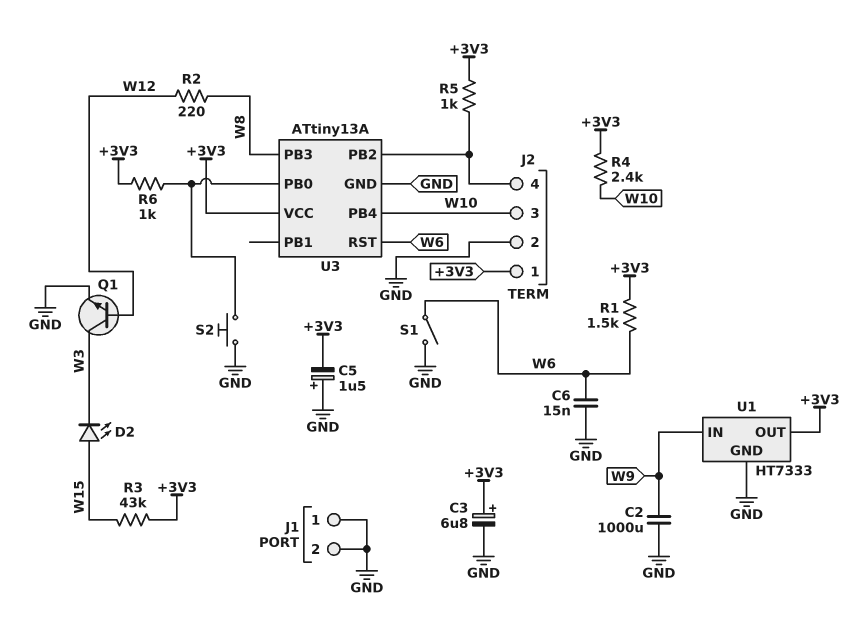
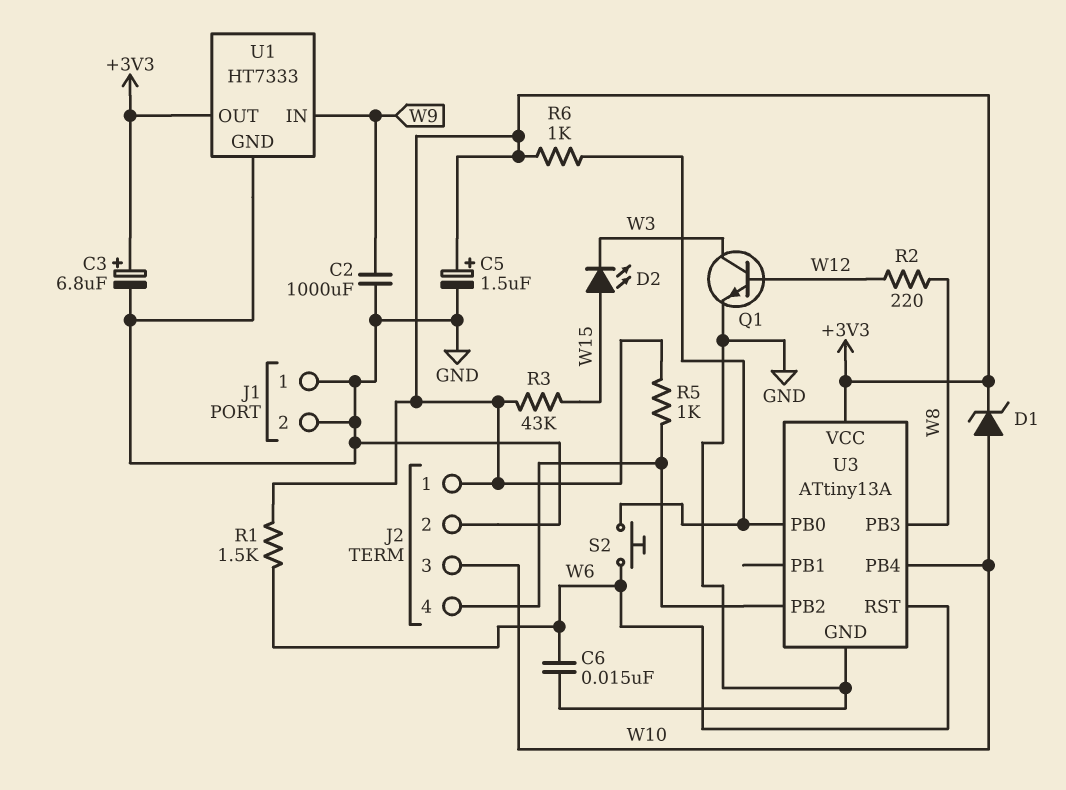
C5: 1.5uF (plus GND, minus +3V3) -> 1.5uF (plus +3V3, minus GND)
D1: none -> zener (A W10, K +3V3)
R4: 2.4k (+3V3, W10) -> none
S1: switch (GND, W6) -> none
S2: button (GND, U3/PB0) -> button (U3/PB0, W6)

